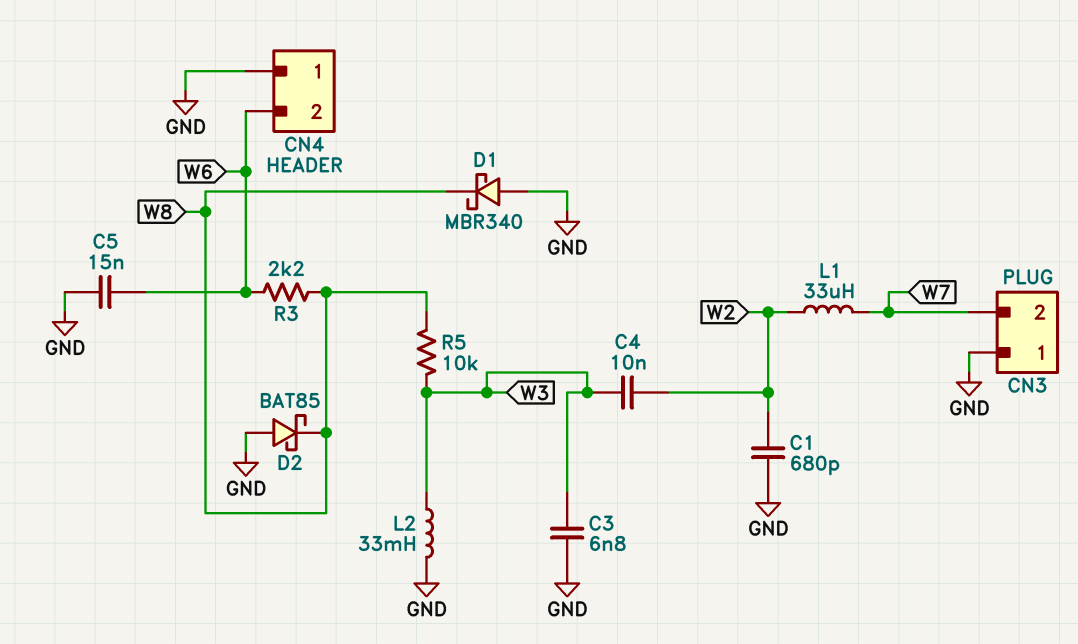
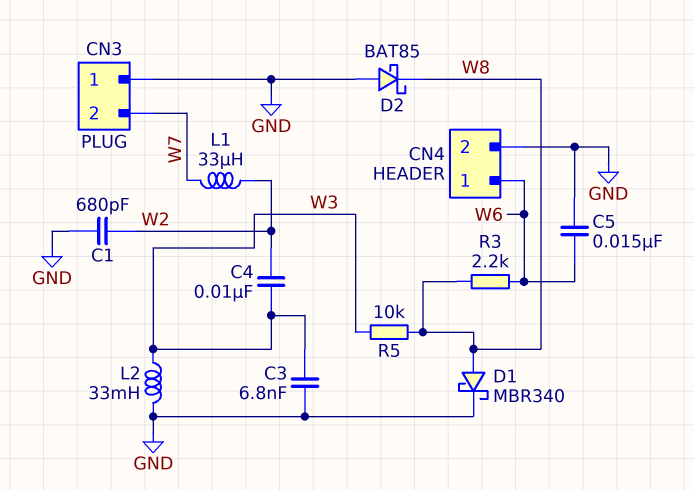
CN4 pin 1: GND -> W6
CN4 pin 2: W6 -> GND
D1: schottky MBR340 (A GND, K W8) -> schottky MBR340 (A W8, K GND)

